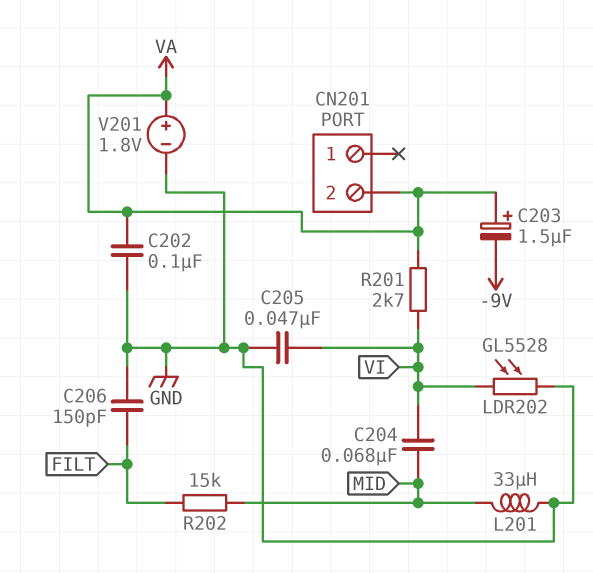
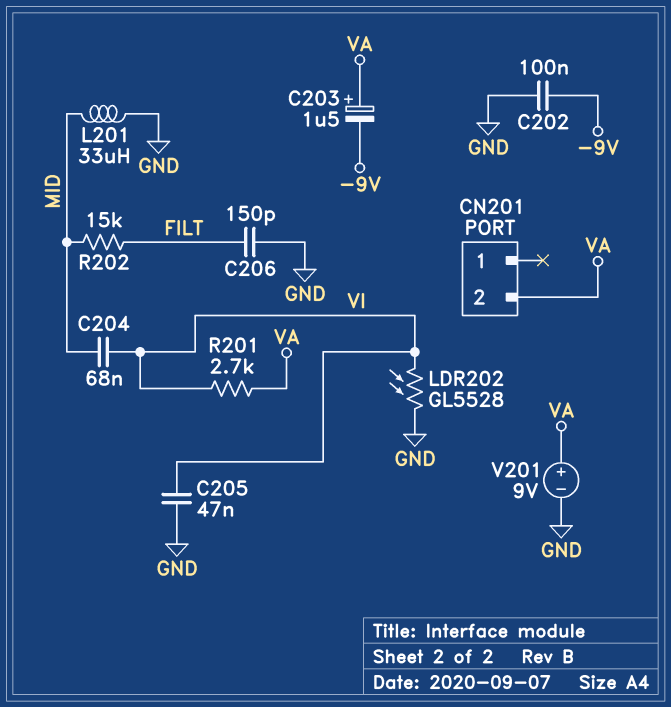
C202: 100nF (GND, VA) -> 100nF (-9V, GND)
V201: 1.8V (plus VA, minus GND) -> 9V (plus VA, minus GND)

